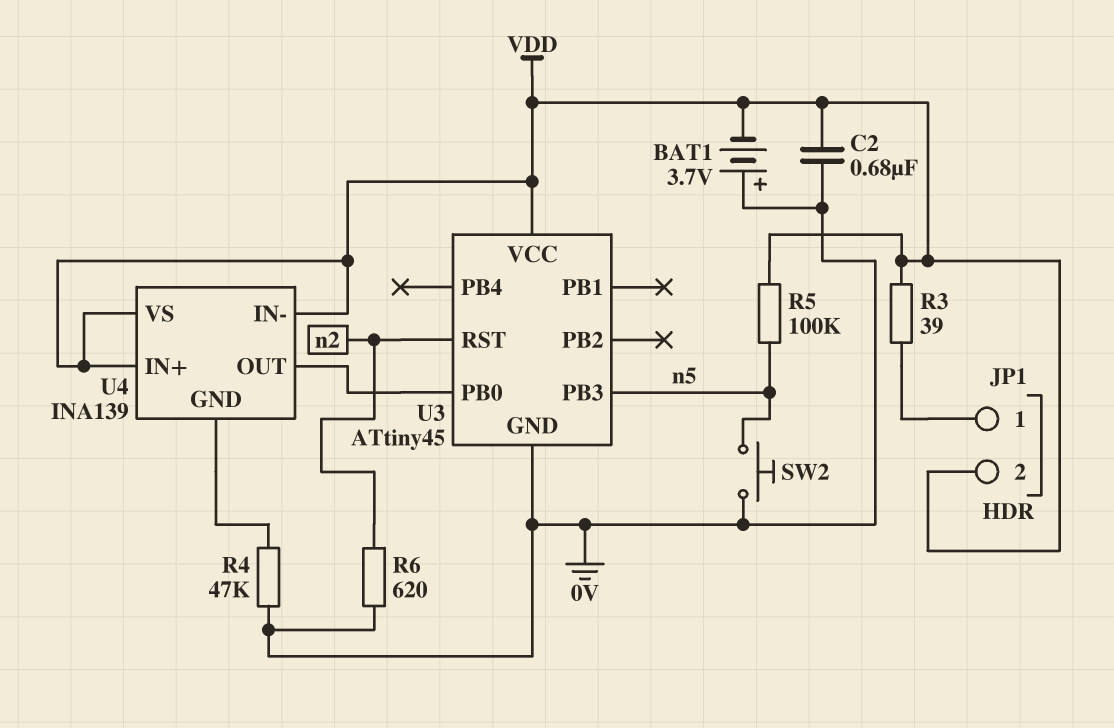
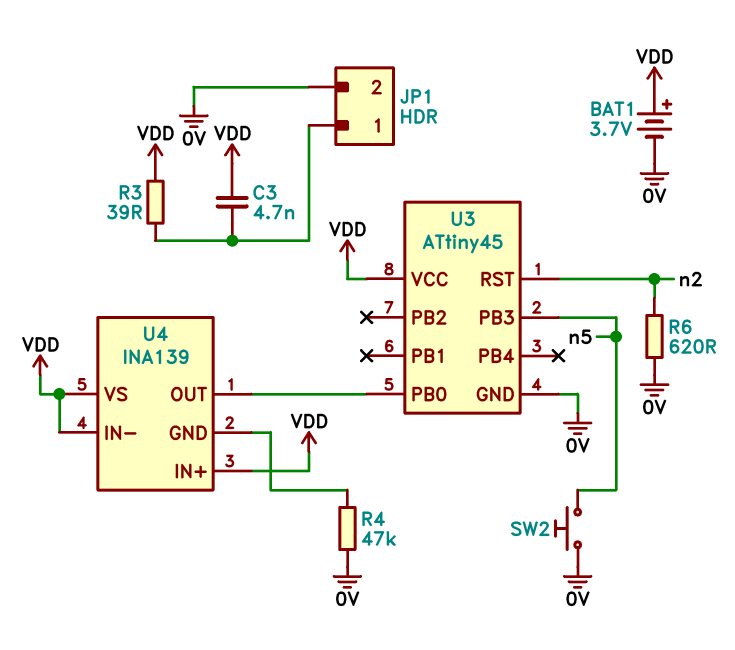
BAT1: 3.7V (plus 0V, minus VDD) -> 3.7V (plus VDD, minus 0V)
C2: 680nF (0V, VDD) -> none
C3: none -> 4.7nF (JP1/1, VDD)
JP1 pin 2: VDD -> 0V
R5: 100k (VDD, n5) -> none

